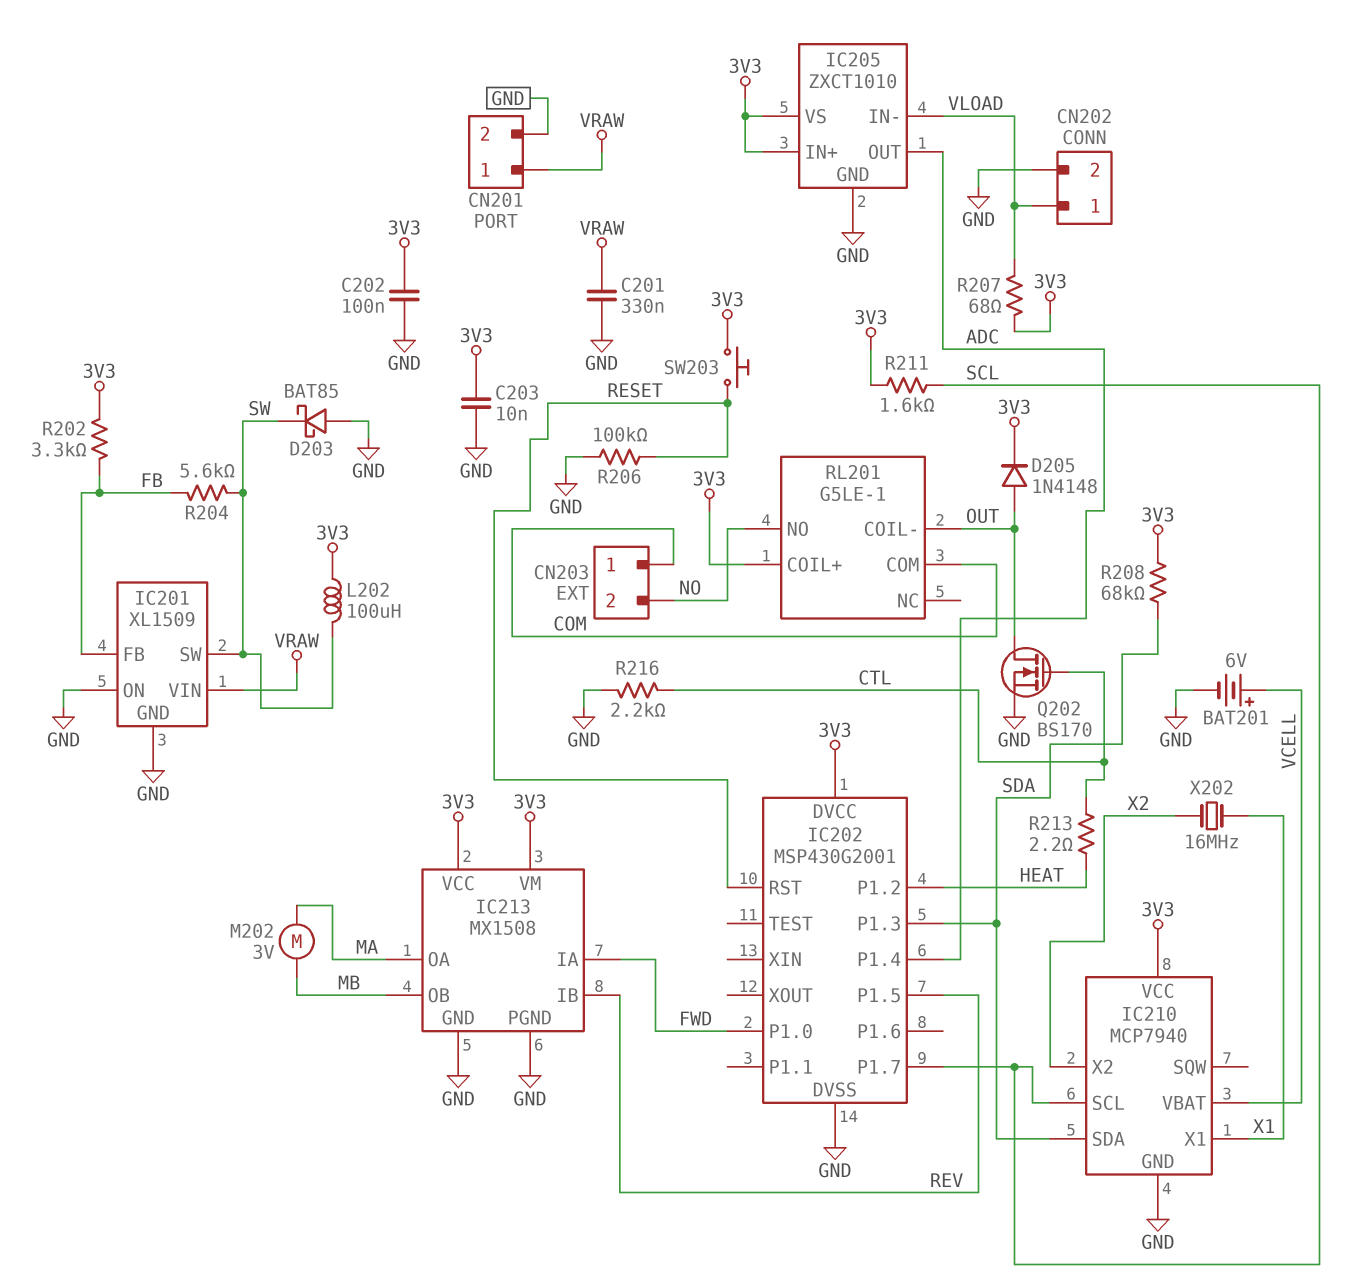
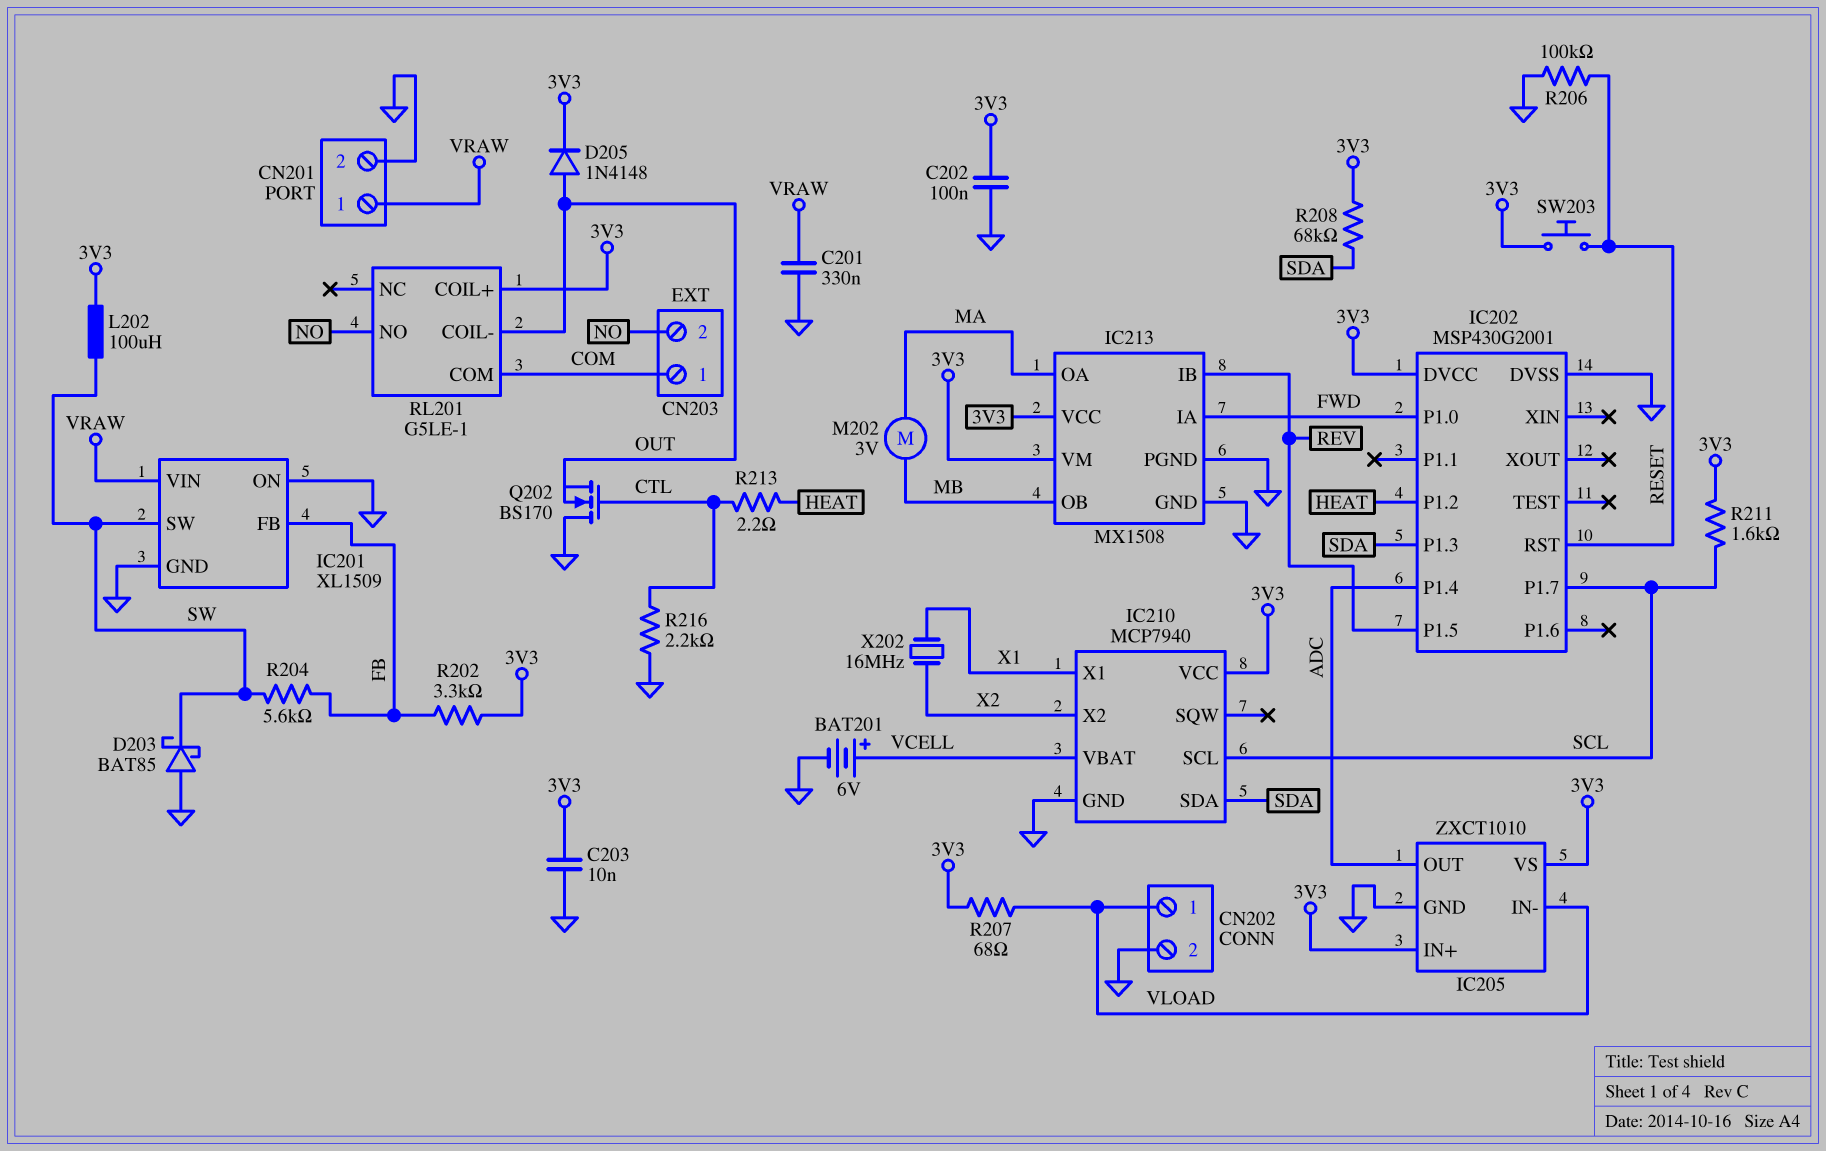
Q202: NMOS BS170 (G CTL, D OUT, S GND) -> NMOS BS170 (G CTL, D GND, S OUT)

